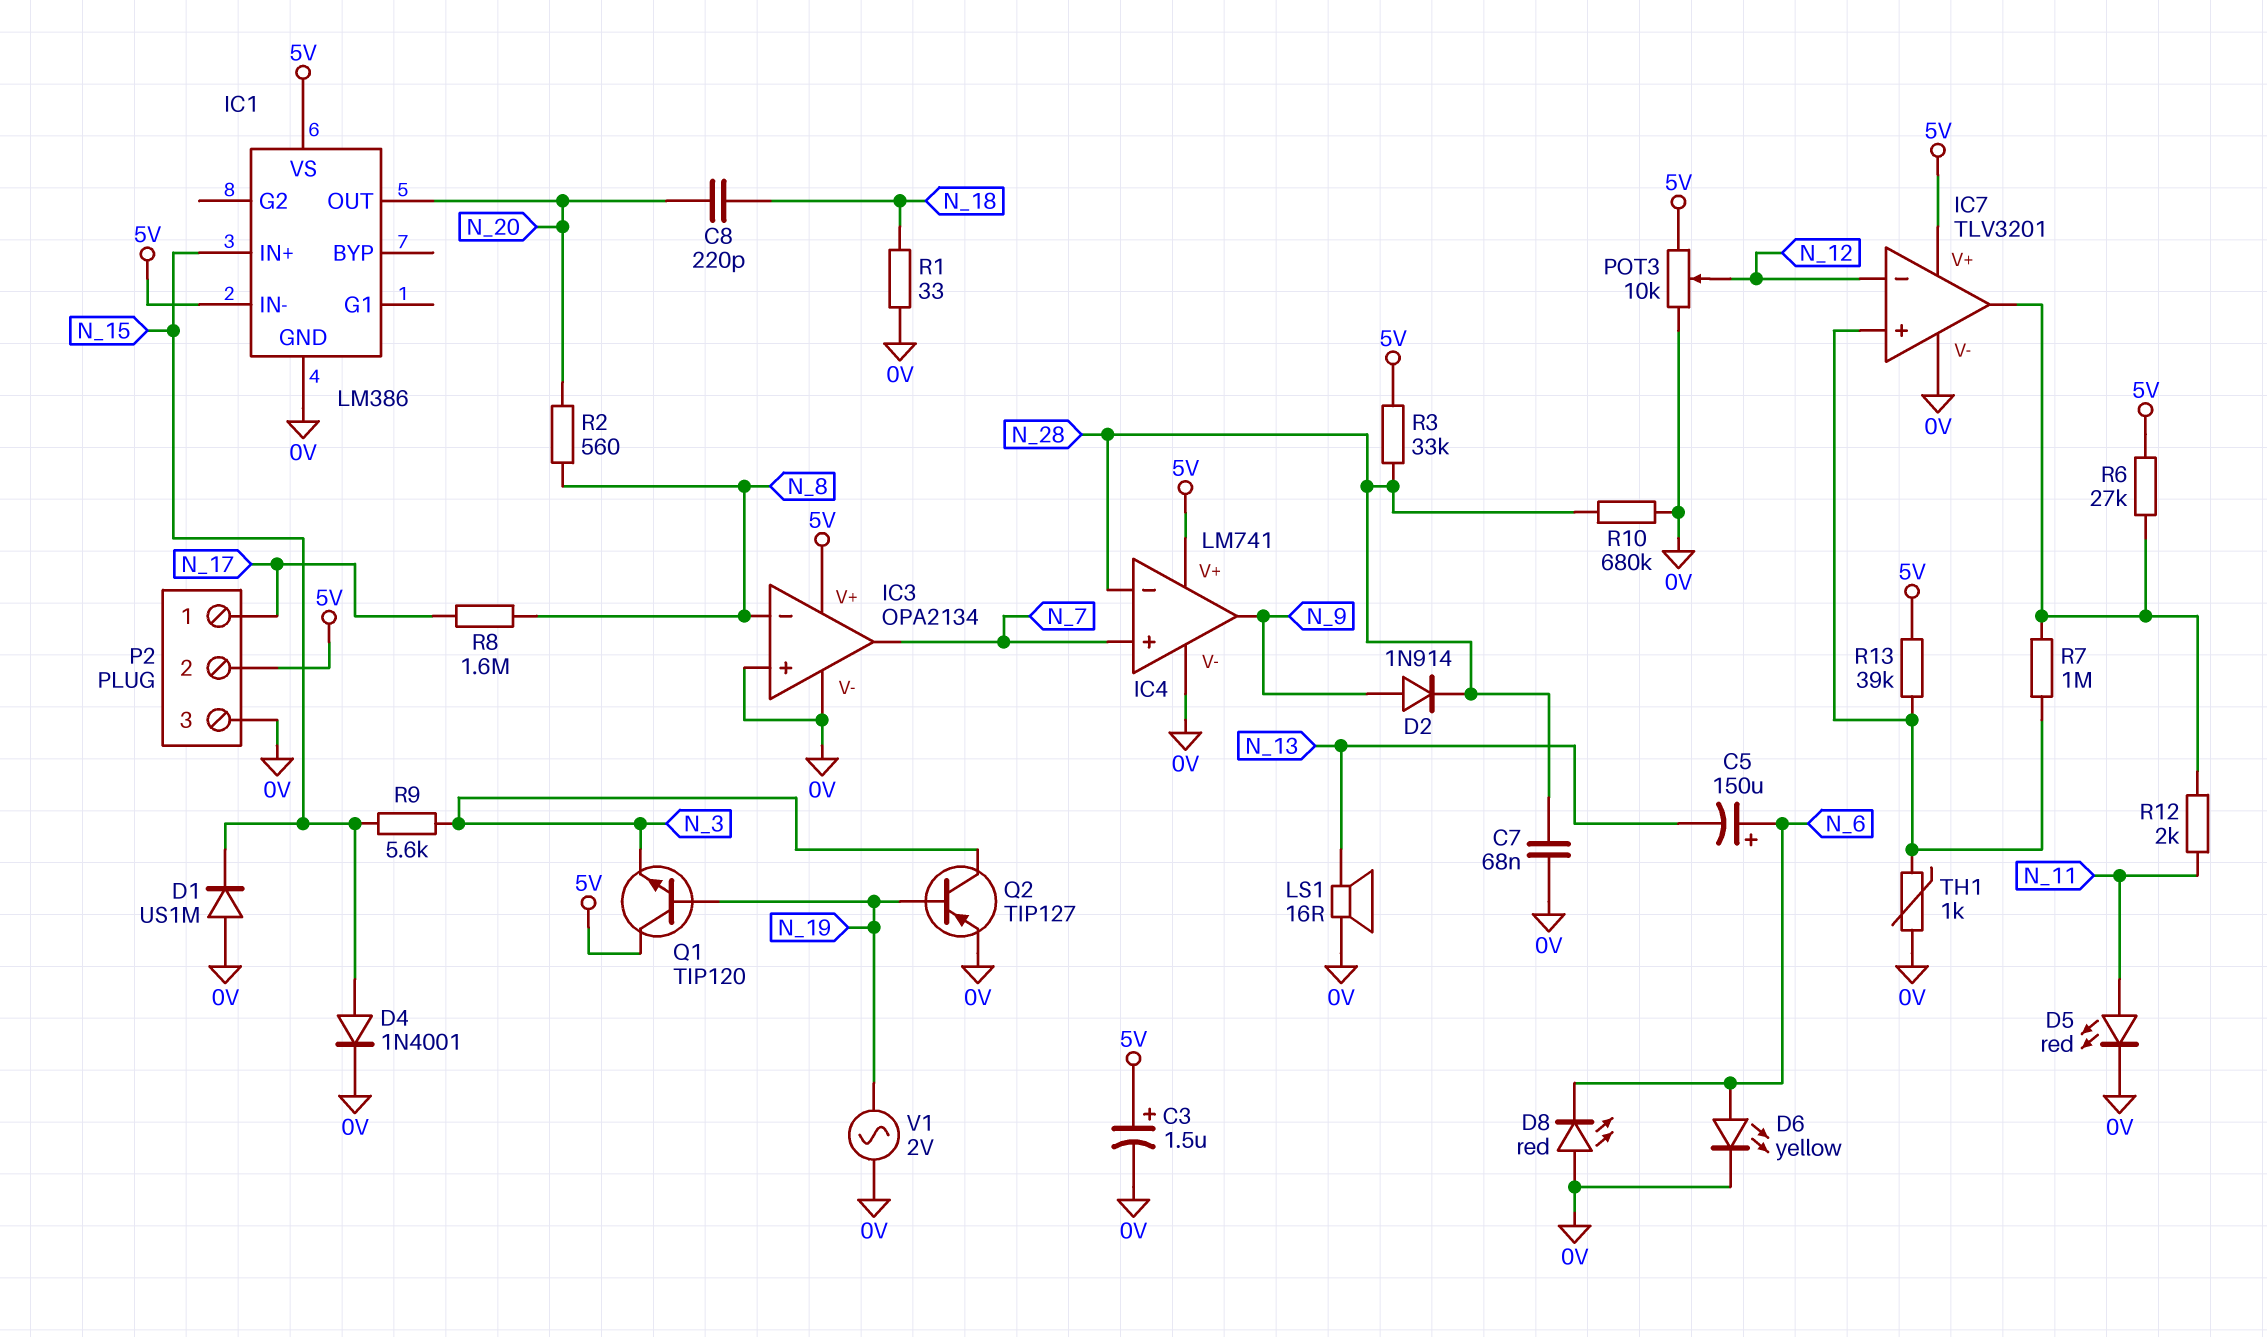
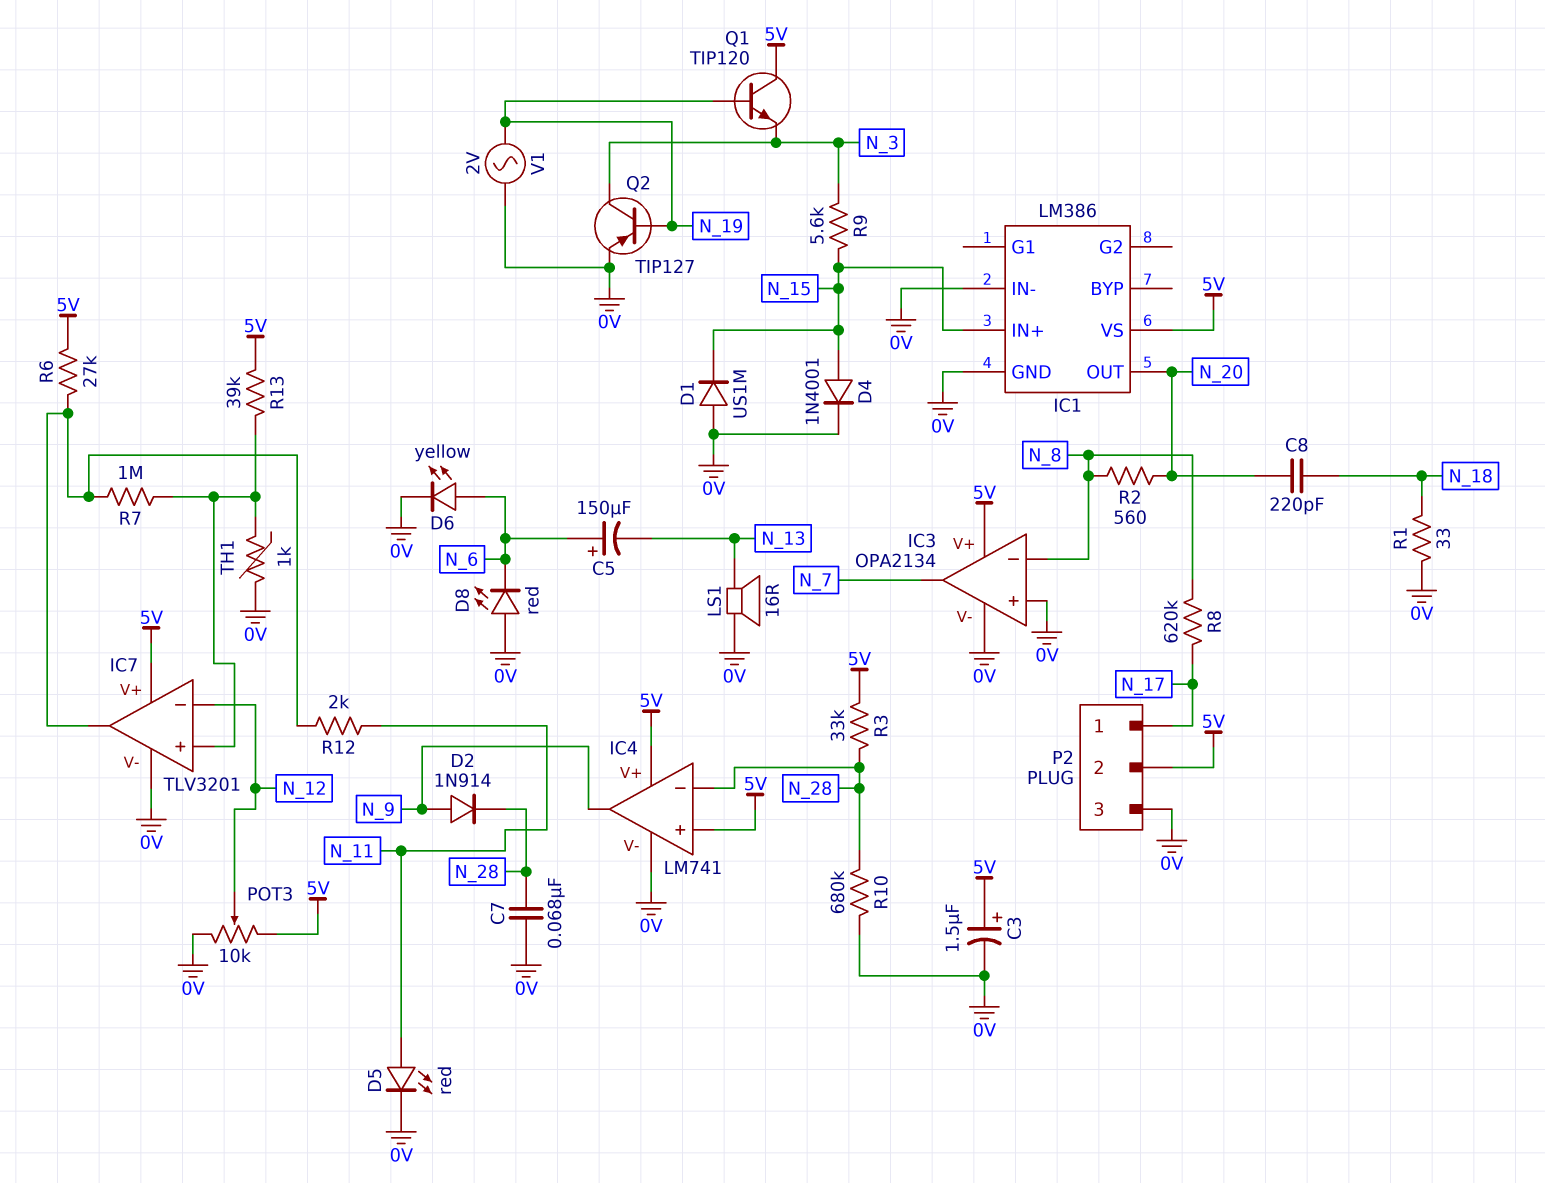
IC1 pin IN-: 5V -> 0V
IC4 pin in+: N_7 -> 5V
R8: 1.6M (N_8, N_17) -> 620k (N_8, N_17)

